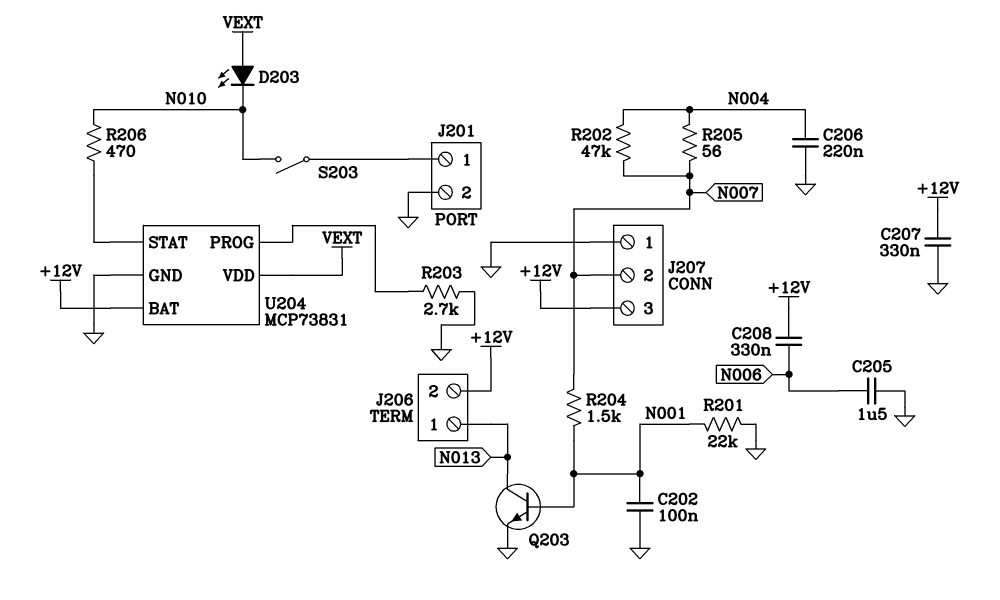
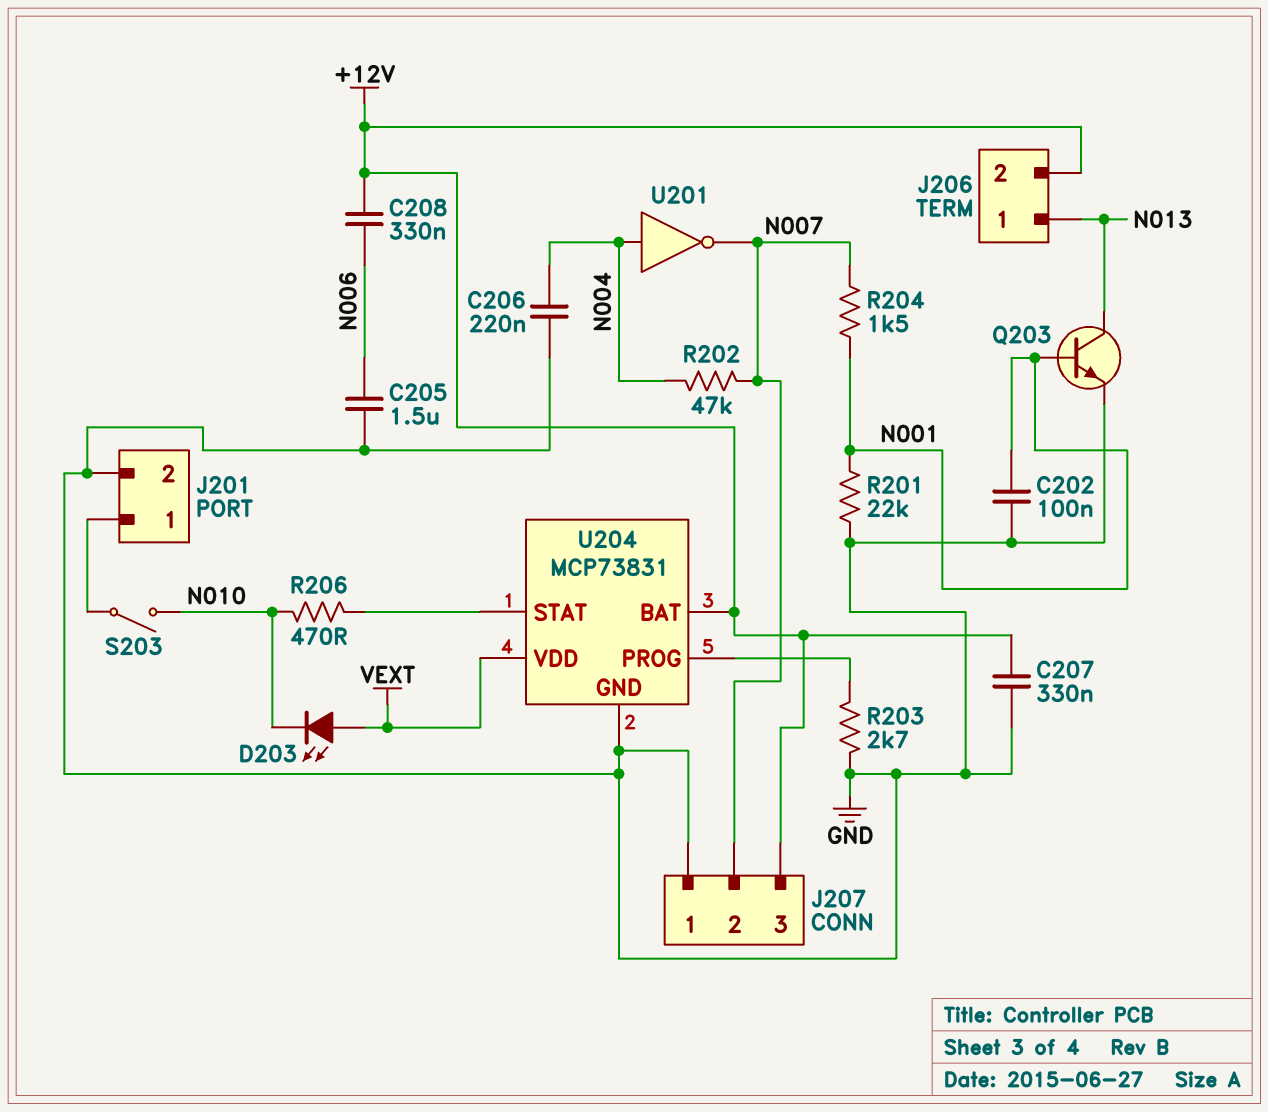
R205: 56 (N004, N007) -> none
U201: none -> NOT (in N004, out N007)

